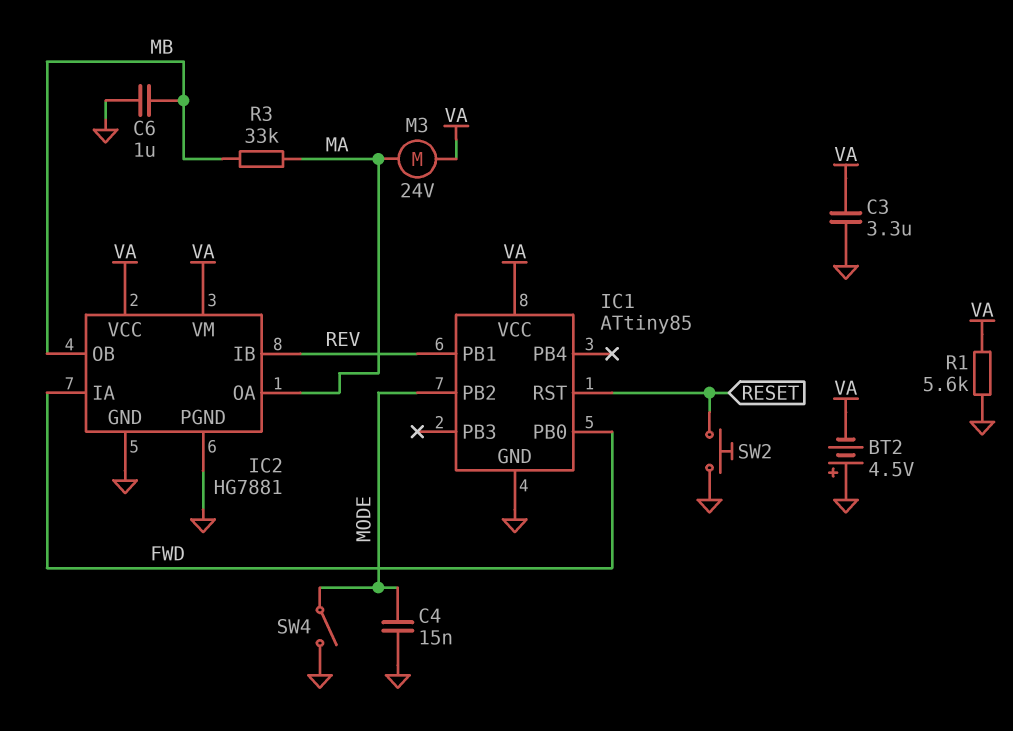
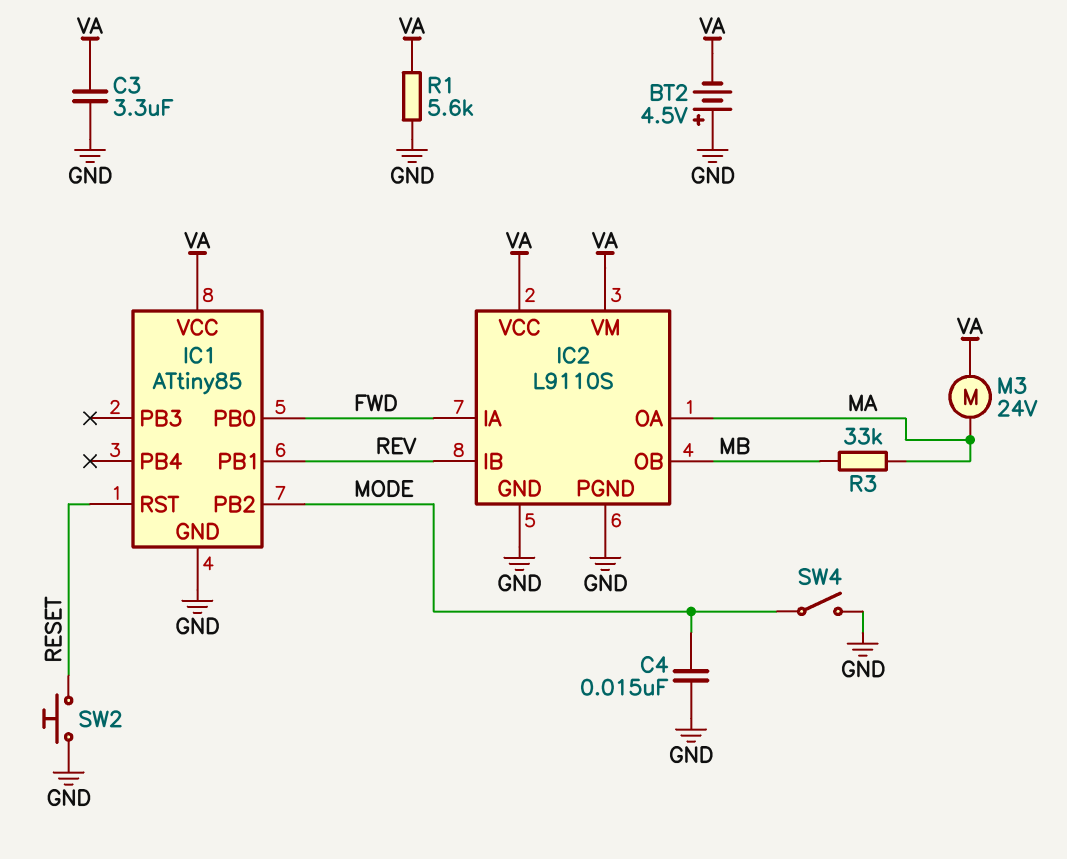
C6: 1uF (GND, MB) -> none
IC2: HG7881 -> L9110S

